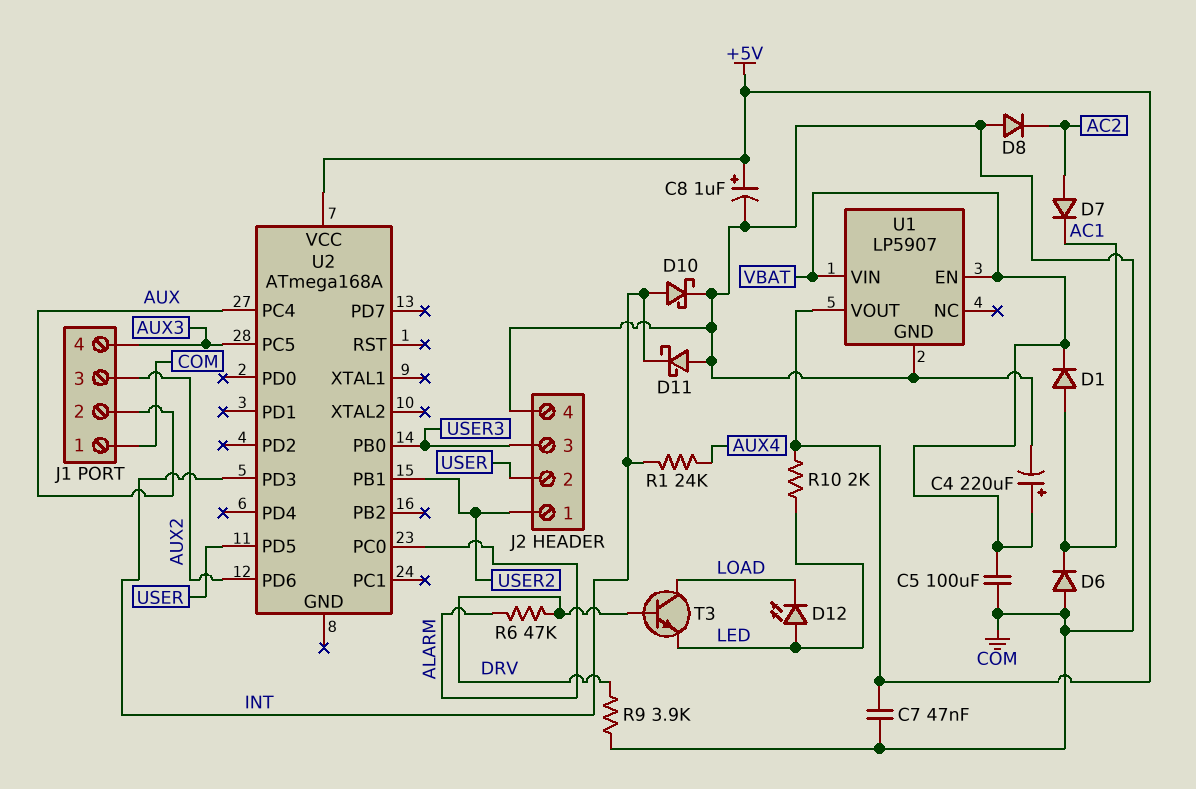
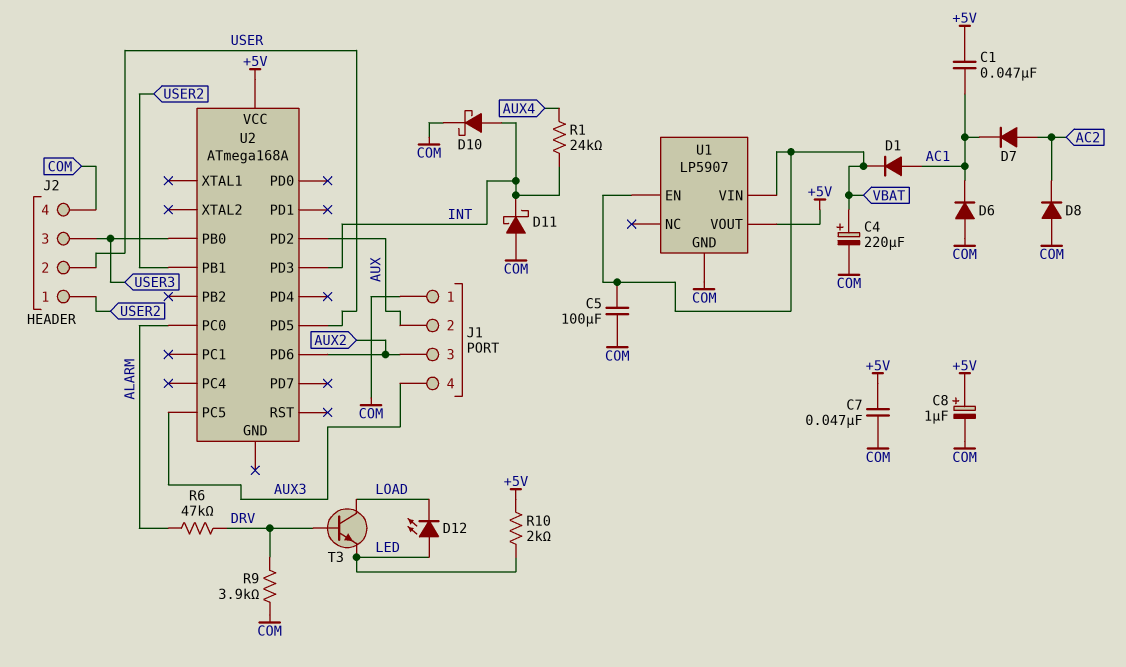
C1: none -> 47nF (+5V, AC1)
U2 pin PC4: AUX -> none
U2 pin PD2: none -> AUX

